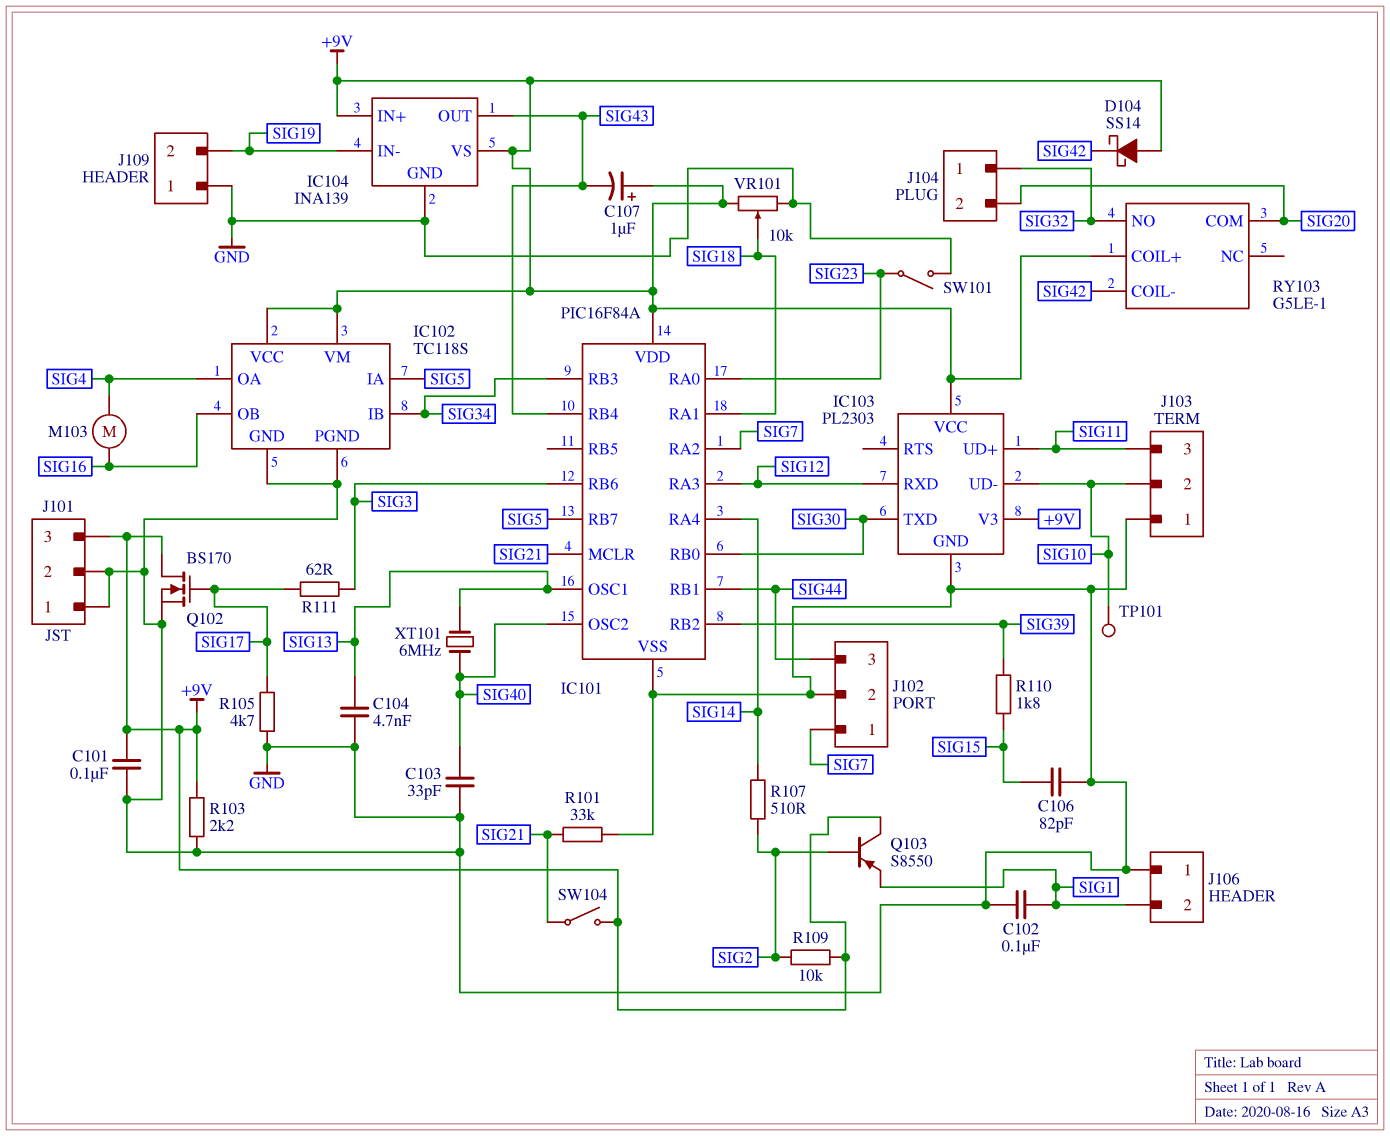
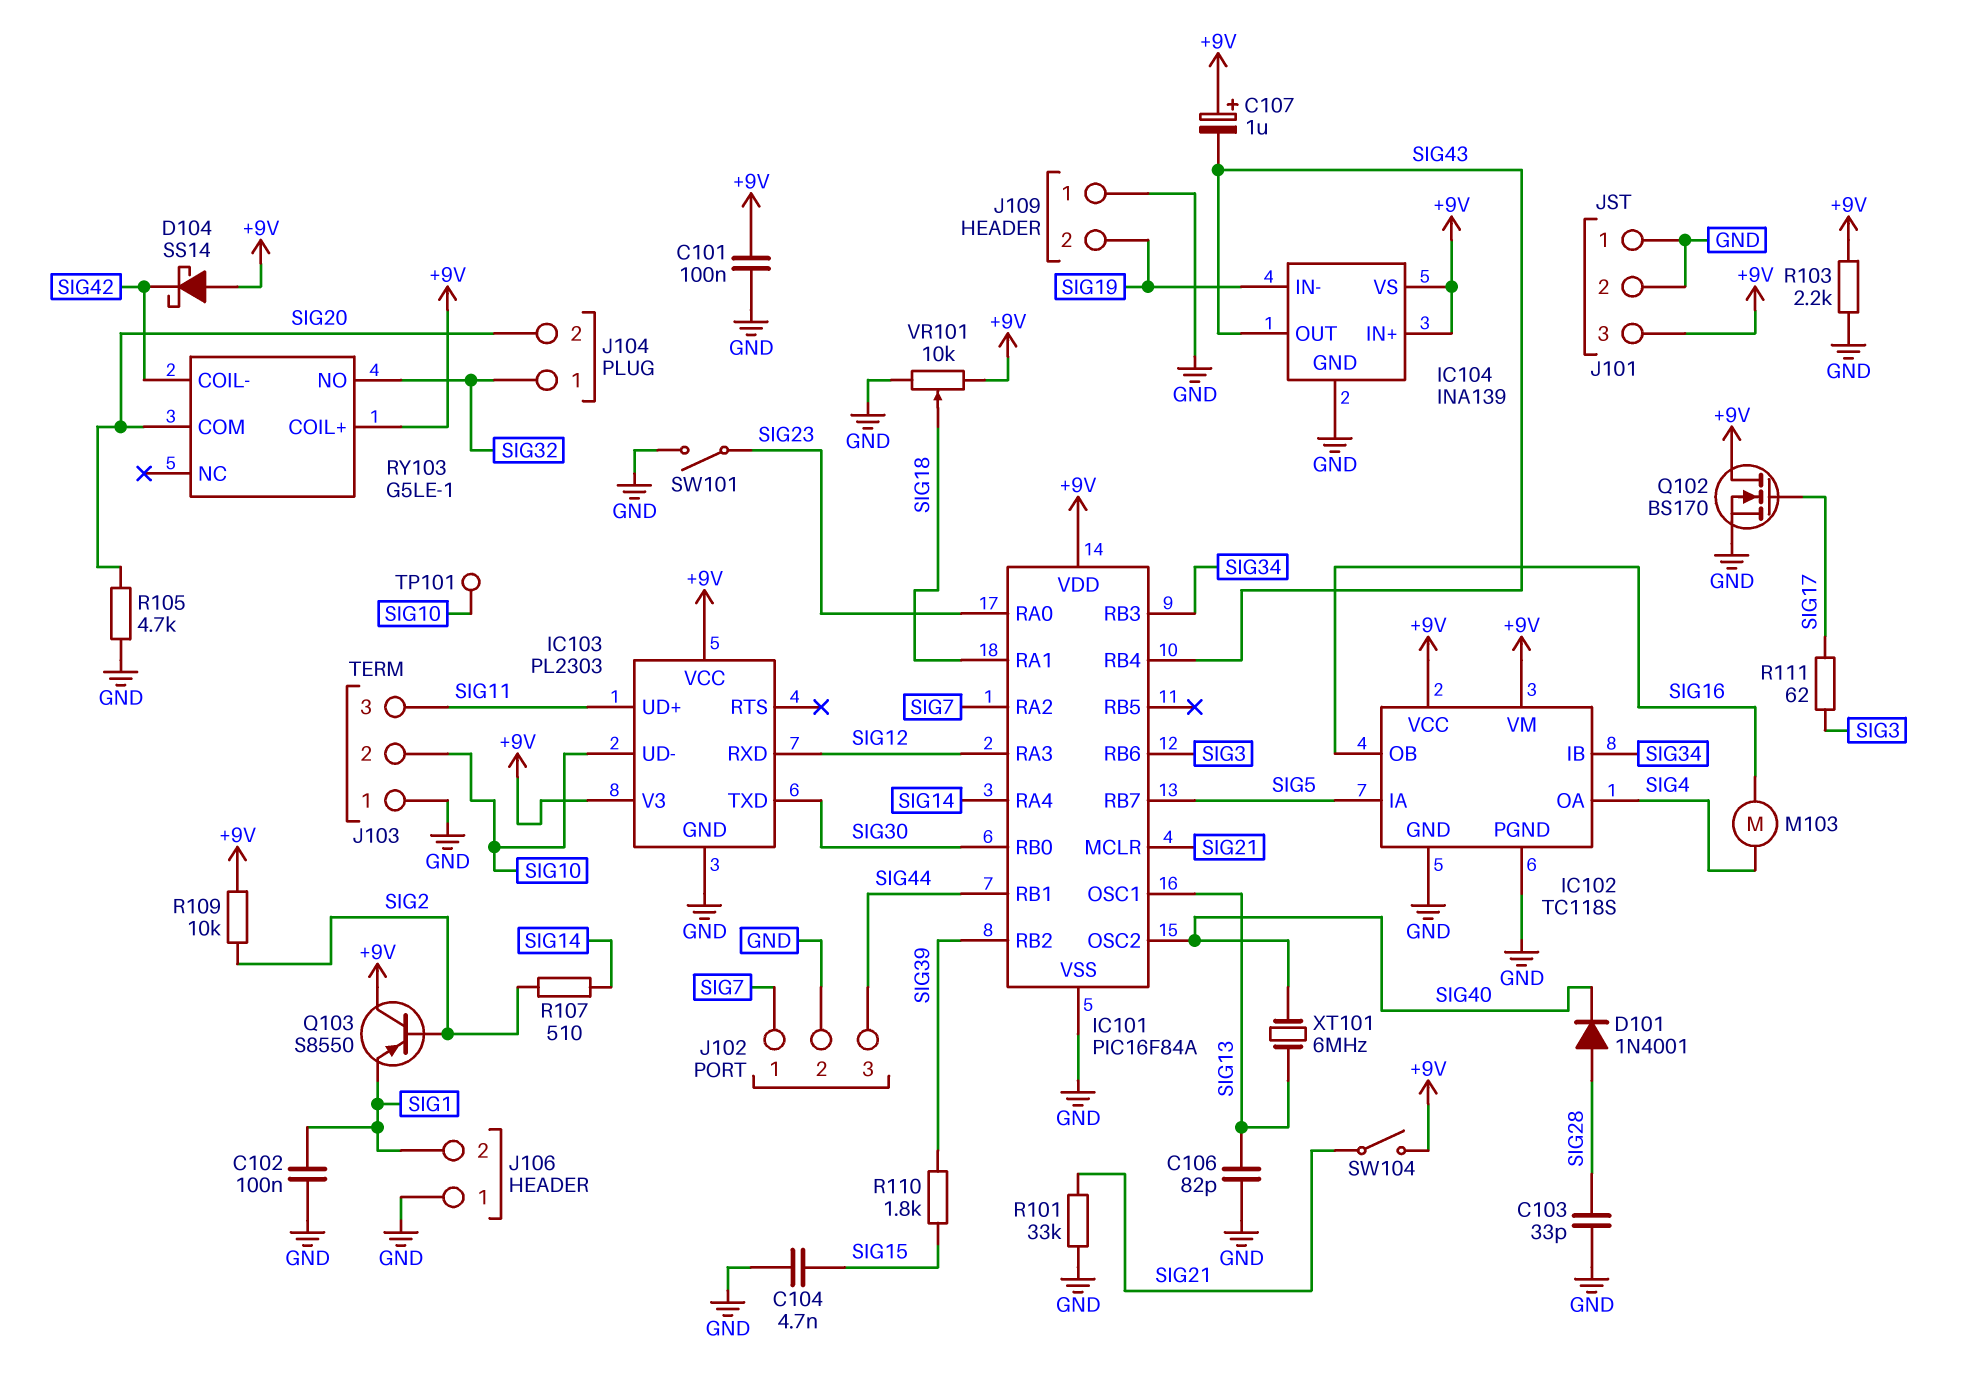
C103: 33pF (GND, SIG40) -> 33pF (GND, SIG28)
C104: 4.7nF (GND, SIG13) -> 4.7nF (GND, SIG15)
C106: 82pF (GND, SIG15) -> 82pF (GND, SIG13)
D101: none -> diode 1N4001 (A SIG28, K SIG40)
R105: 4.7k (GND, SIG17) -> 4.7k (GND, SIG20)

